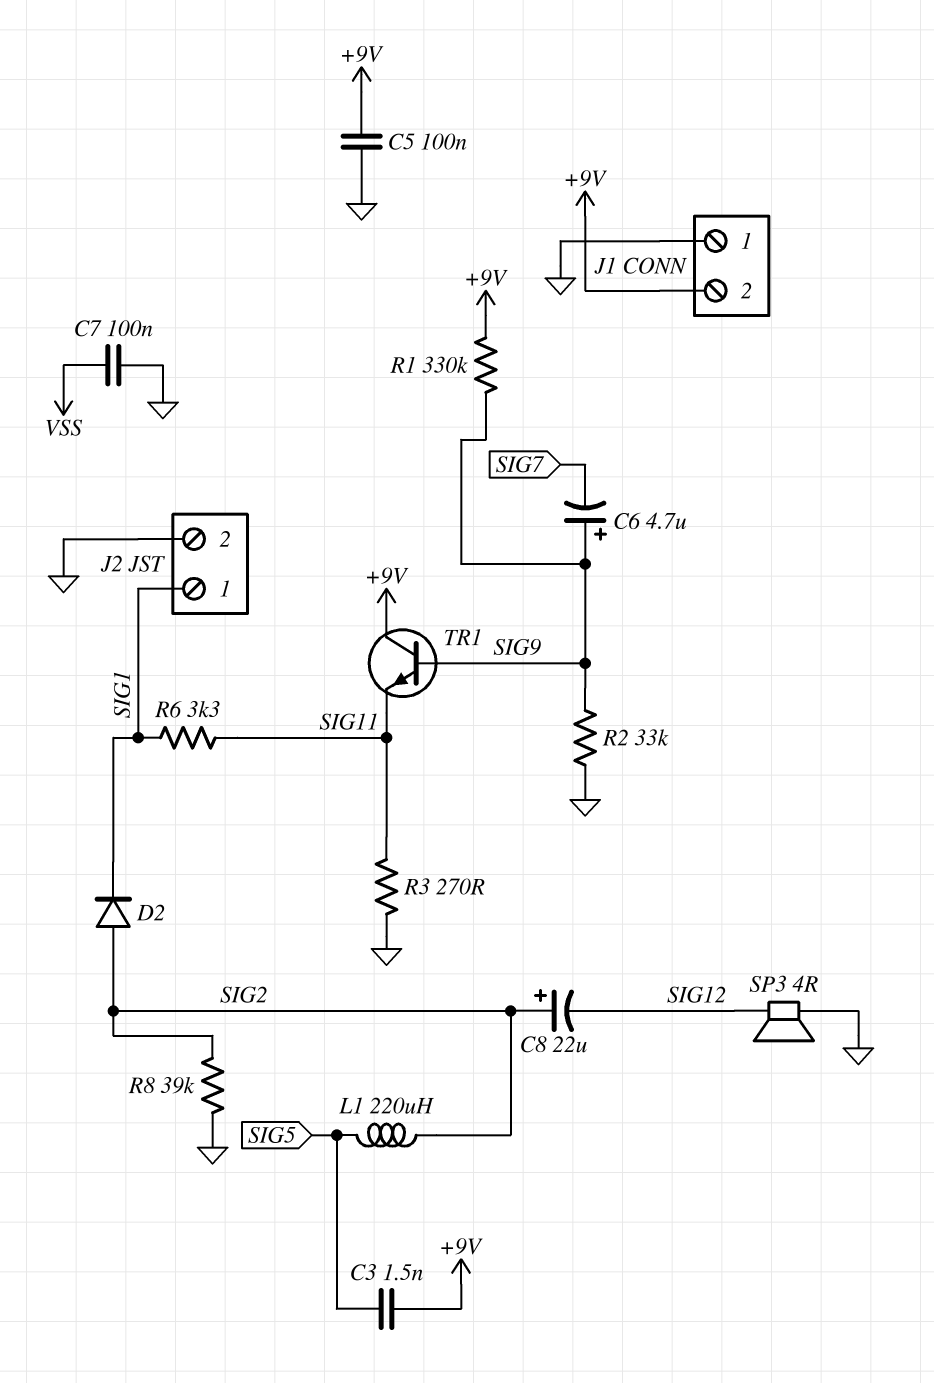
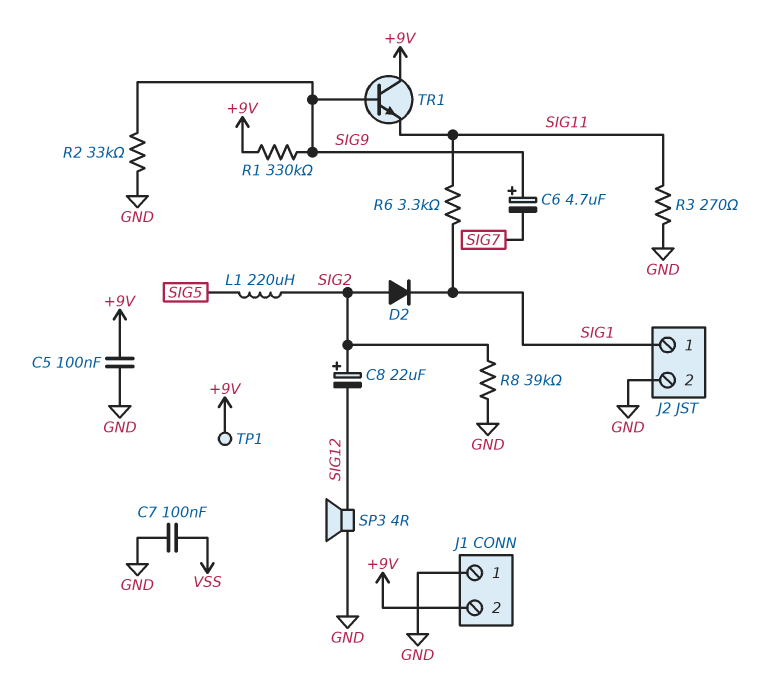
C3: 1.5nF (+9V, SIG5) -> none
TP1: none -> test point (+9V)

